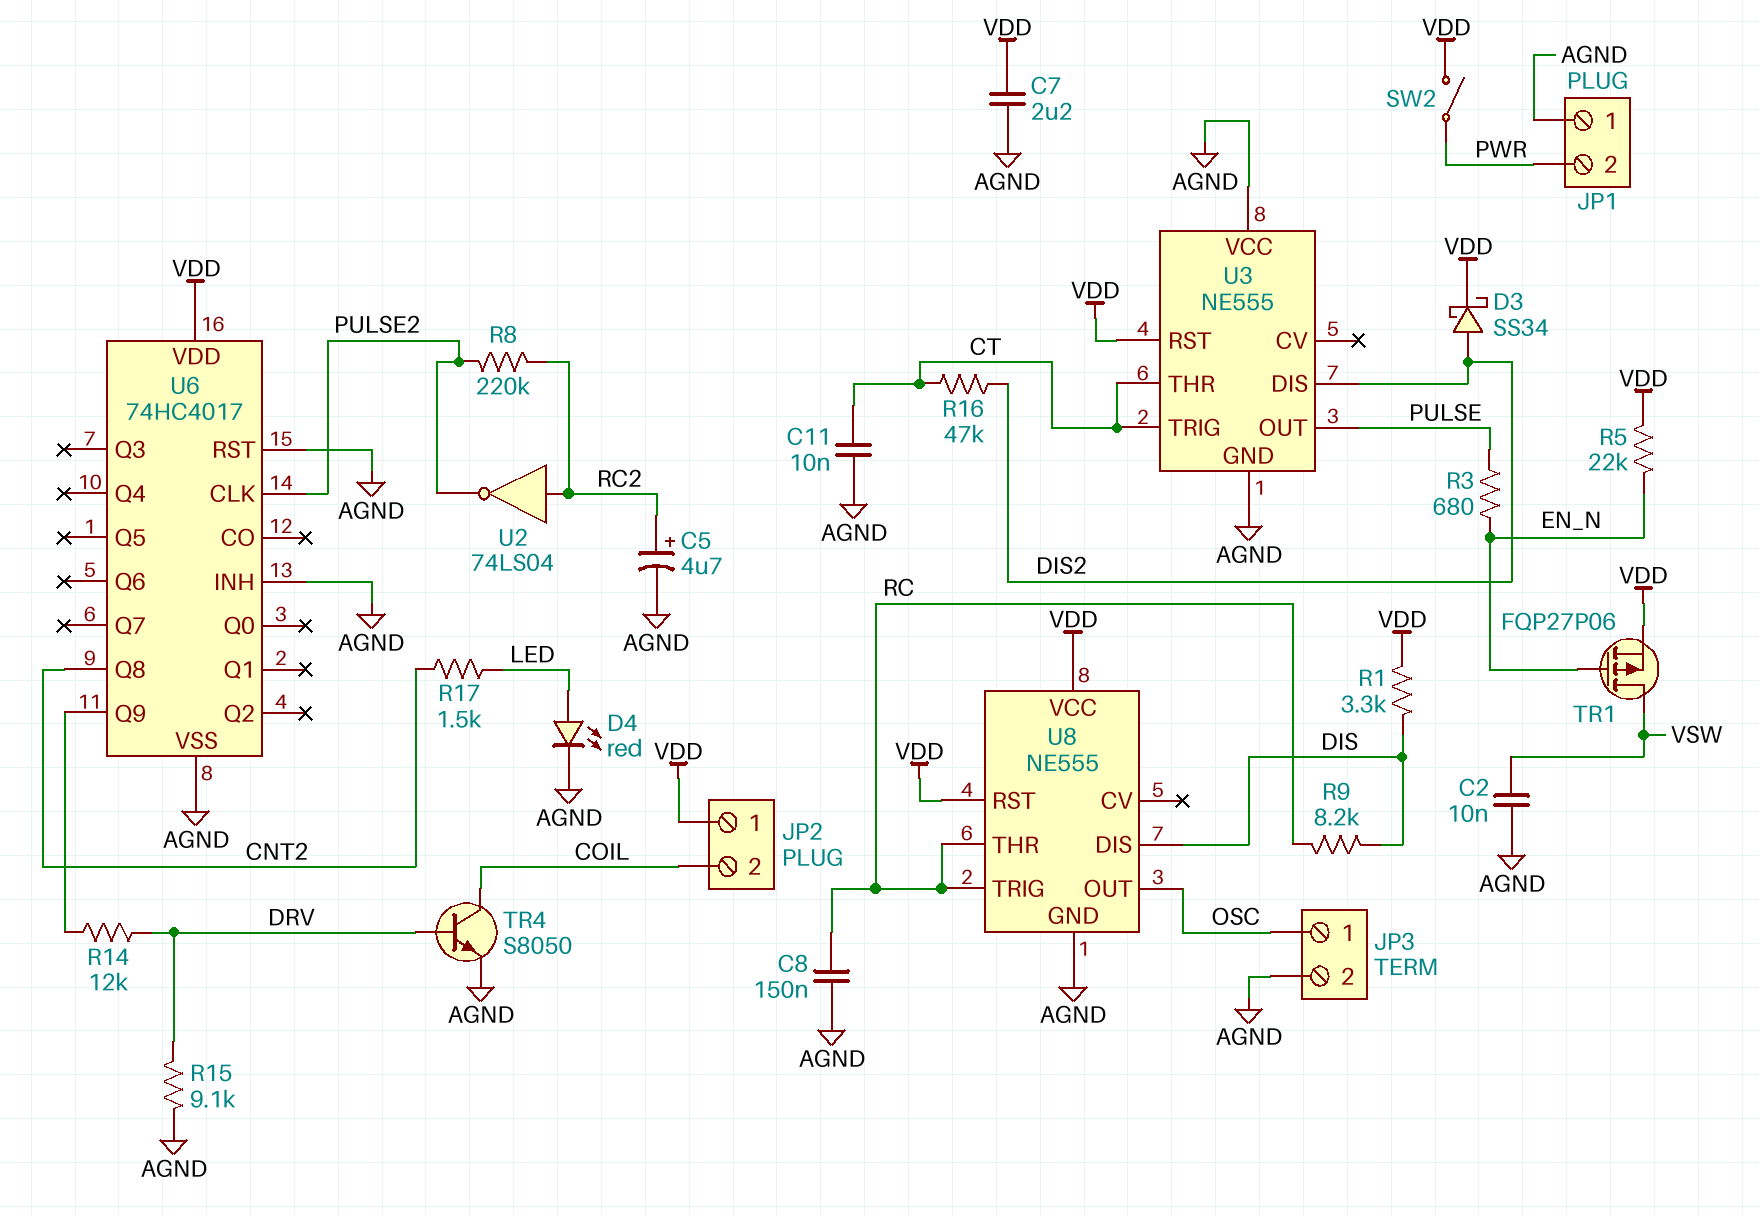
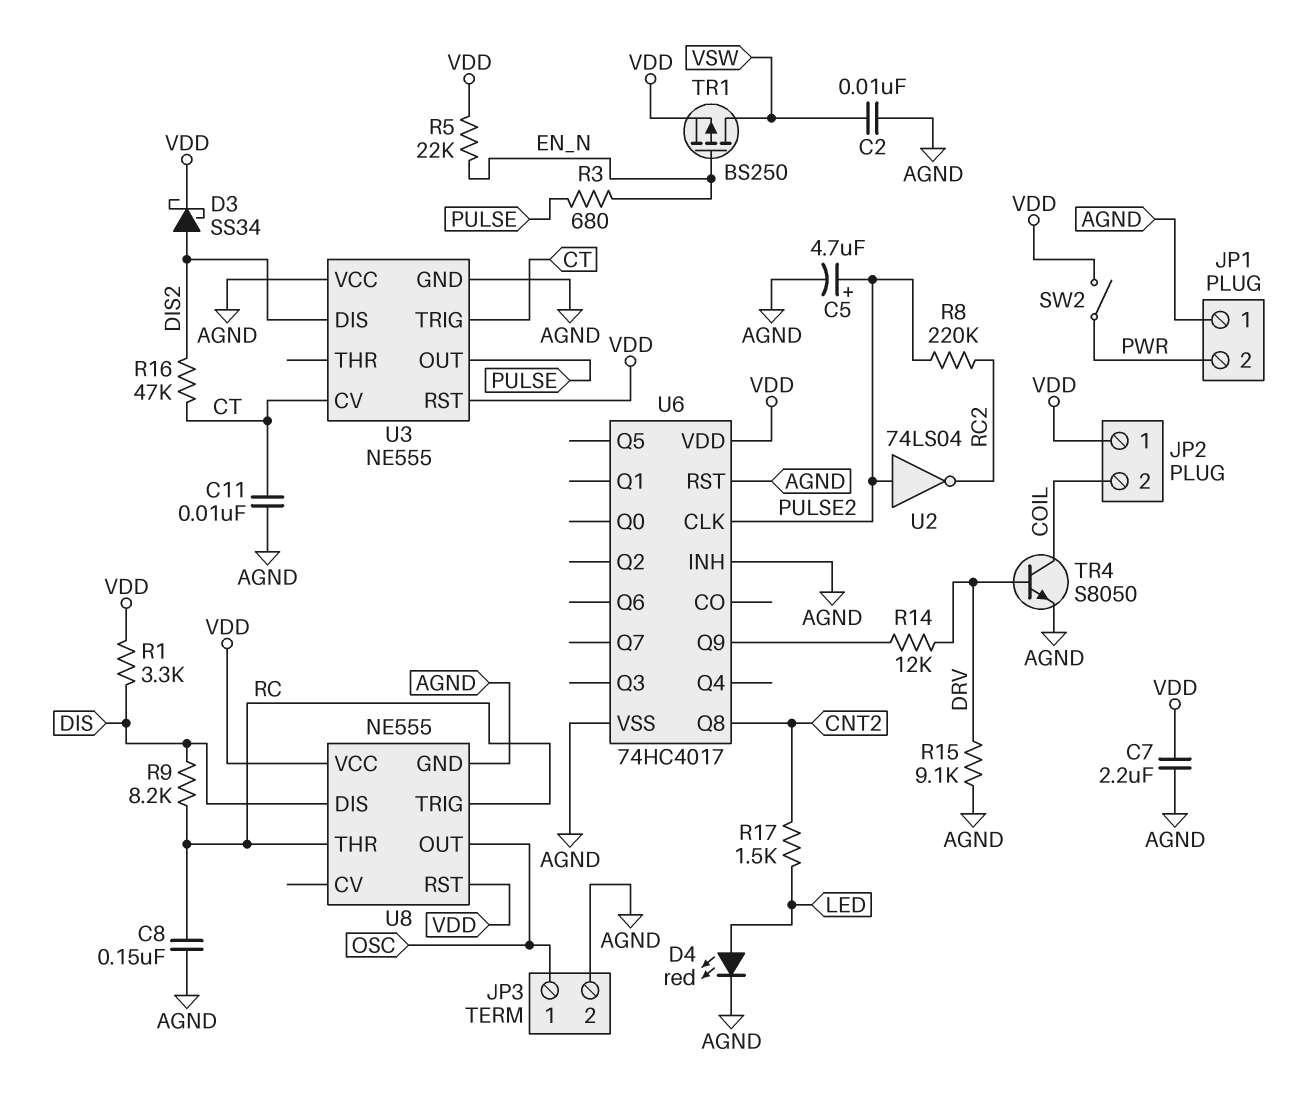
C5: 4.7uF (plus RC2, minus AGND) -> 4.7uF (plus PULSE2, minus AGND)
TR1: PMOS FQP27P06 (G EN_N, D VSW, S VDD) -> PMOS BS250 (G EN_N, D VSW, S VDD)
U2: NOT 74LS04 (in RC2, out PULSE2) -> NOT 74LS04 (in PULSE2, out RC2)
U3 pin CV: none -> CT
U3 pin THR: CT -> none

